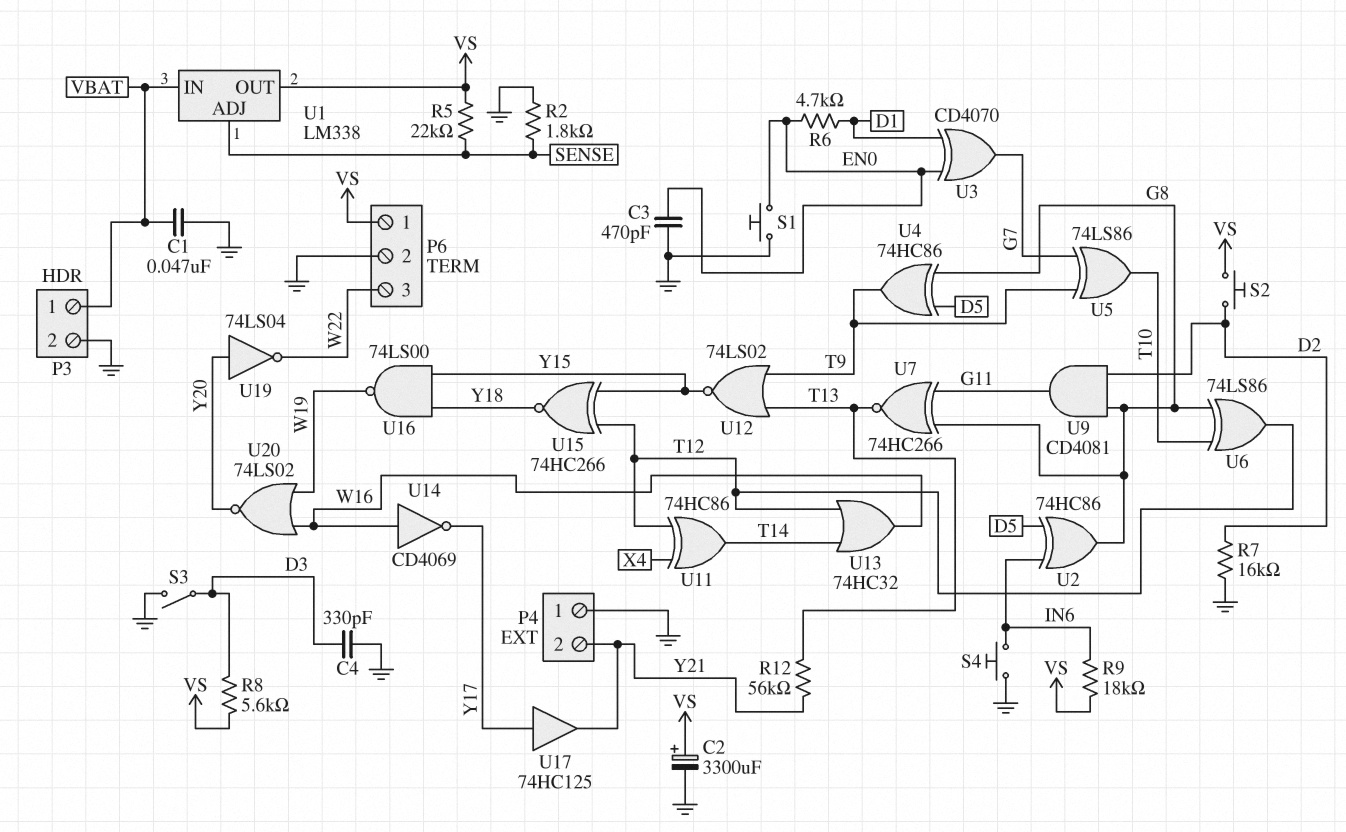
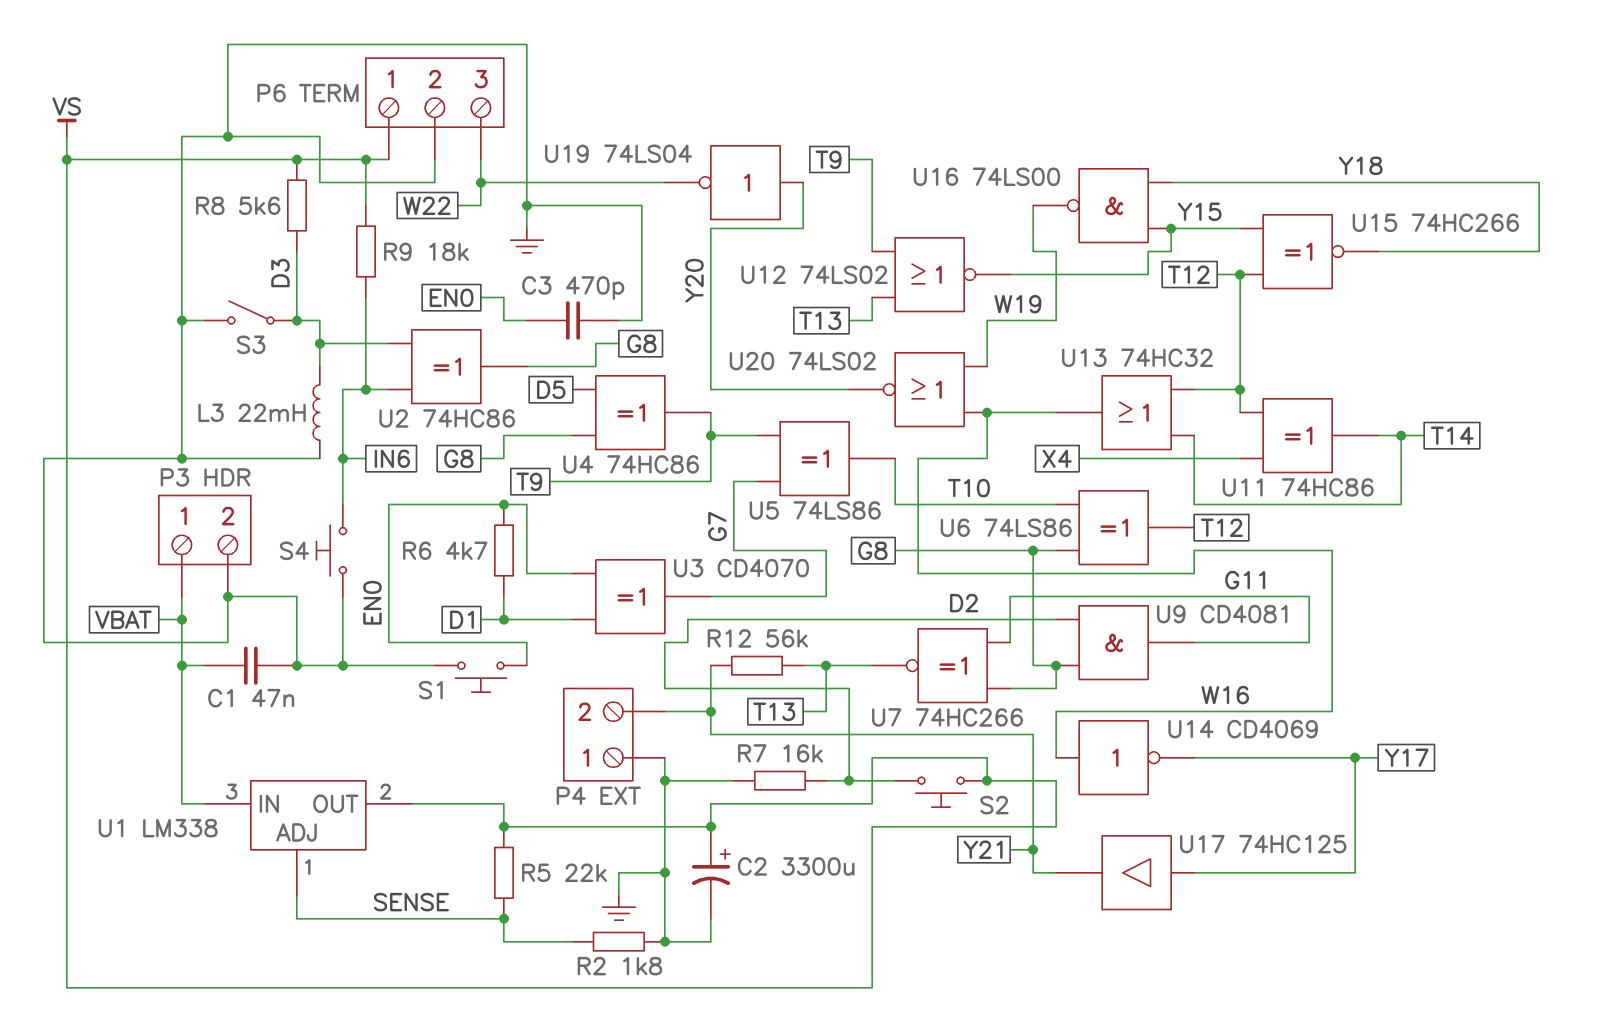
C4: 330pF (D3, GND) -> none
L3: none -> 22mH (D3, GND)
U2: XOR 74HC86 (in D5, in IN6, out G8) -> XOR 74HC86 (in D3, in IN6, out G8)

